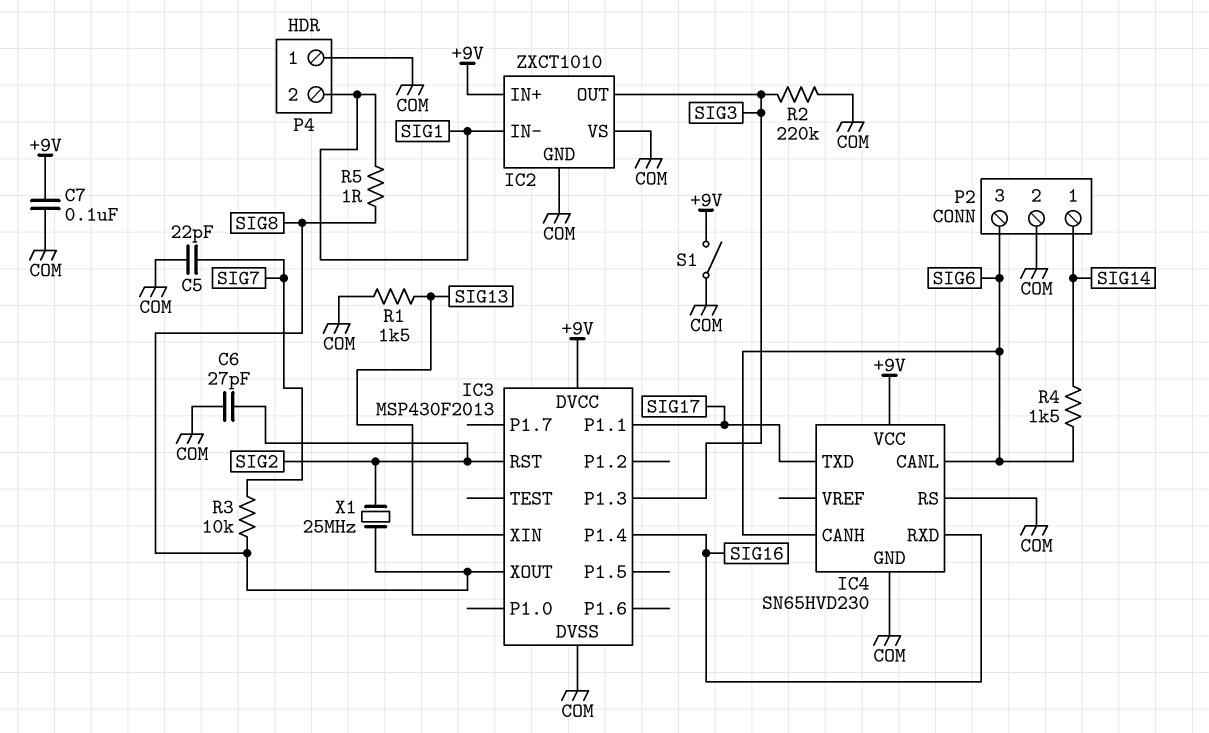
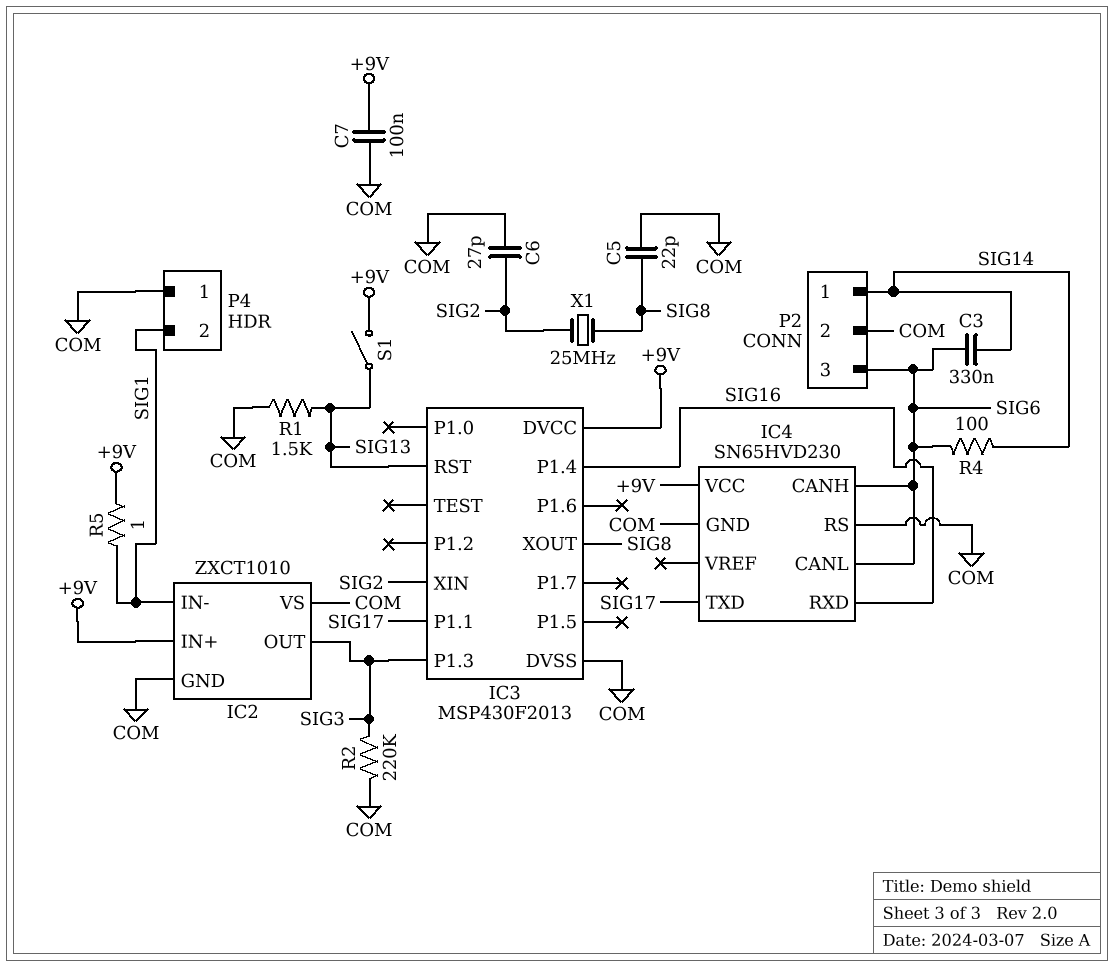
C3: none -> 330nF (SIG6, SIG14)
C5: 22pF (COM, SIG7) -> 22pF (COM, SIG8)
IC3 pin RST: SIG2 -> SIG13
IC3 pin XIN: SIG13 -> SIG2
R3: 10k (SIG7, SIG8) -> none
R4: 1.5k (SIG6, SIG14) -> 100 (SIG6, SIG14)
R5: 1 (SIG1, SIG8) -> 1 (+9V, SIG1)
S1: switch (+9V, COM) -> switch (+9V, SIG13)

